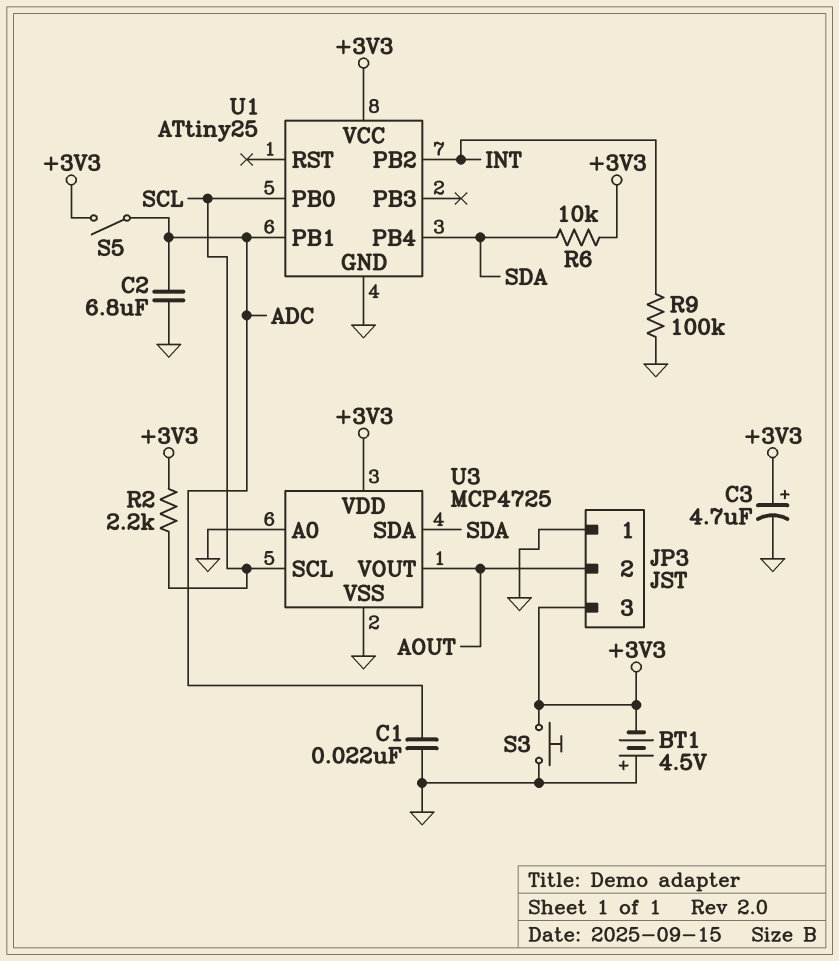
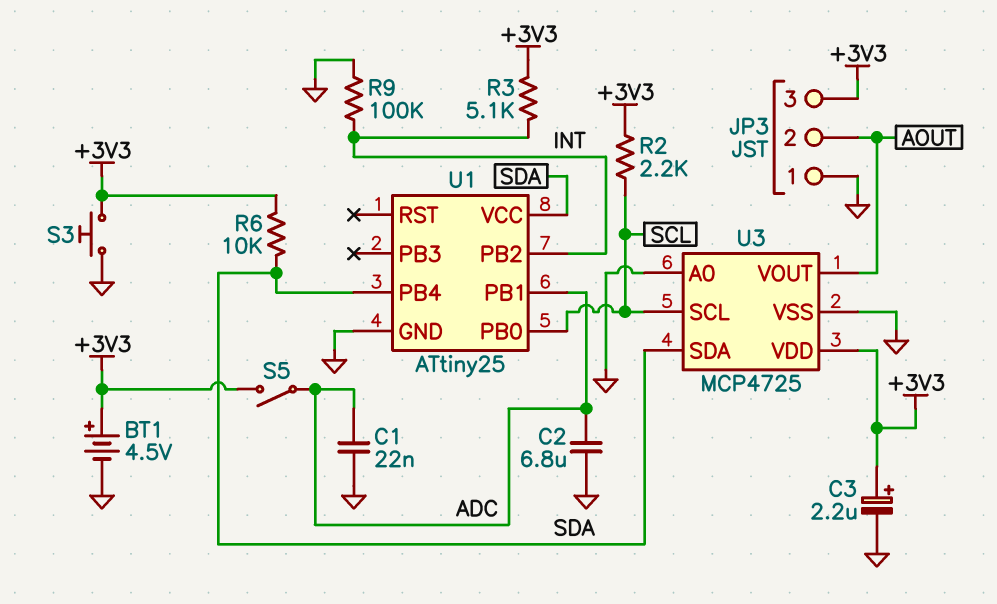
BT1: 4.5V (plus GND, minus +3V3) -> 4.5V (plus +3V3, minus GND)
C3: 4.7uF (plus +3V3, minus GND) -> 2.2uF (plus +3V3, minus GND)
R3: none -> 5.1k (+3V3, INT)
U1 pin VCC: +3V3 -> SDA

